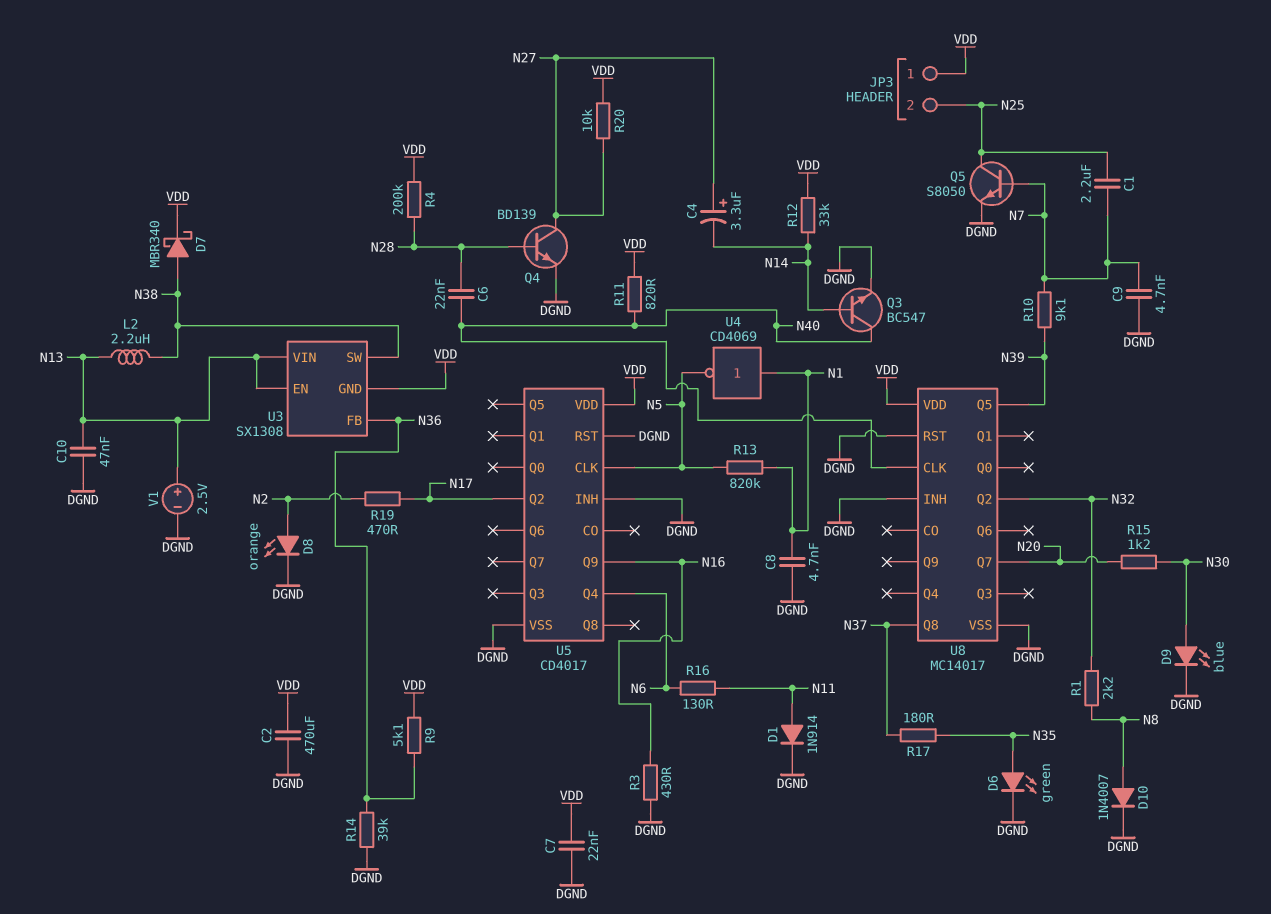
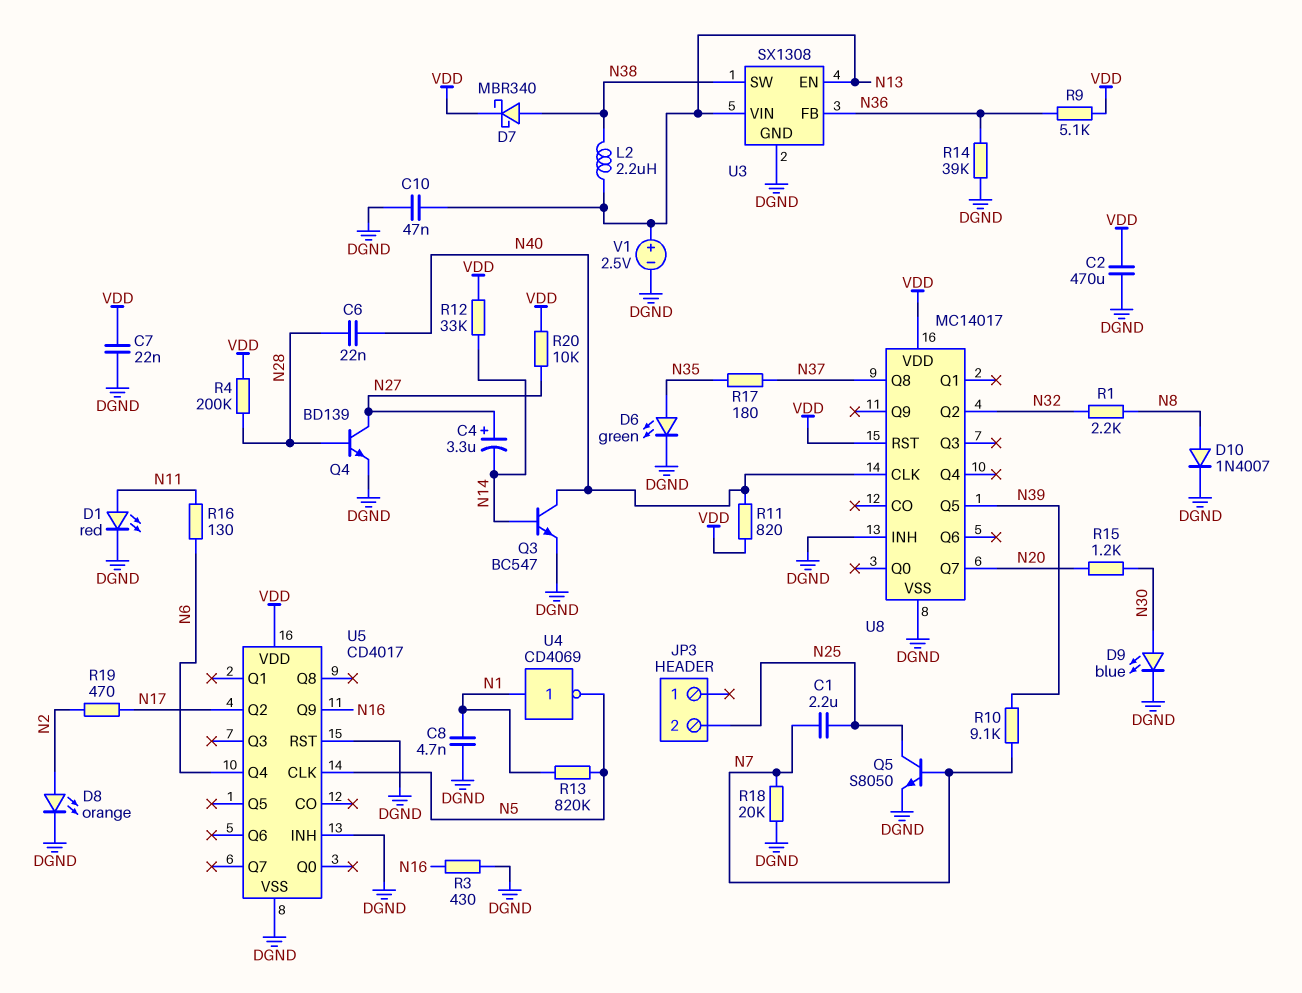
C9: 4.7nF (DGND, N7) -> none
D1: diode 1N914 (A N11, K DGND) -> LED red (A N11, K DGND)
JP3 pin 1: VDD -> none
R18: none -> 20k (DGND, N7)
U3 pin GND: VDD -> DGND
U8 pin RST: DGND -> VDD

